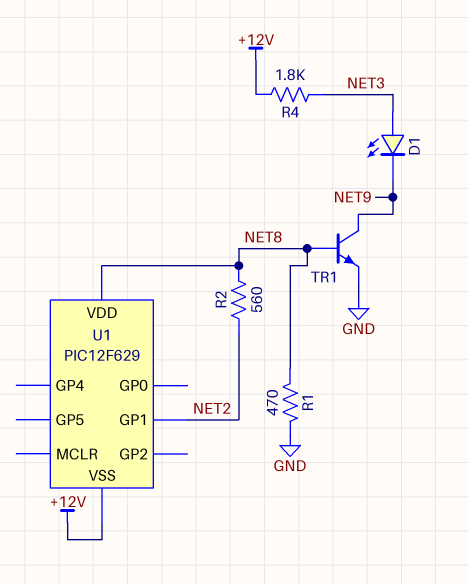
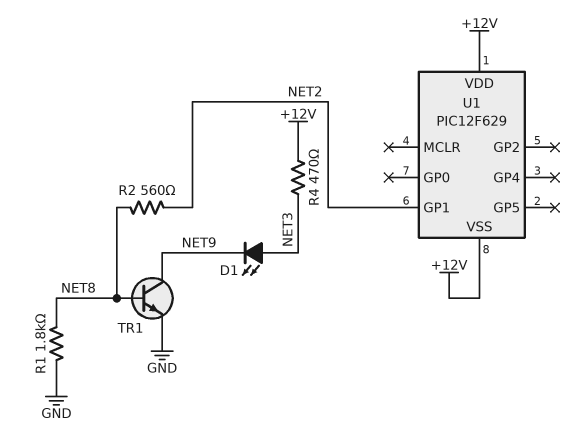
R1: 470 (GND, NET8) -> 1.8k (GND, NET8)
R4: 1.8k (+12V, NET3) -> 470 (+12V, NET3)
U1 pin VDD: NET8 -> +12V

